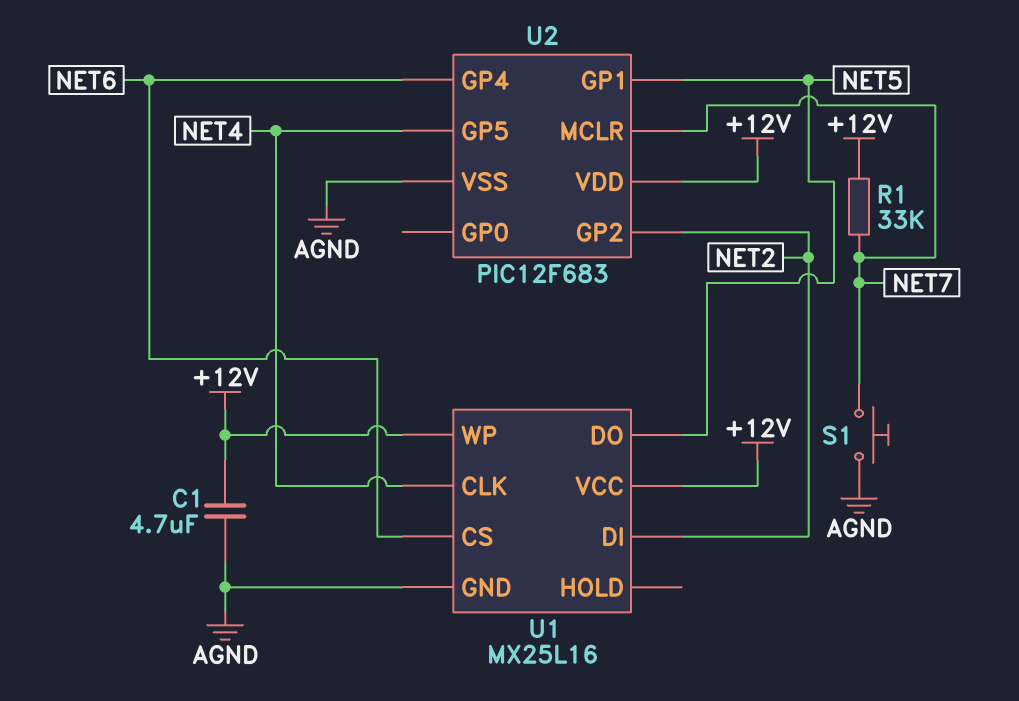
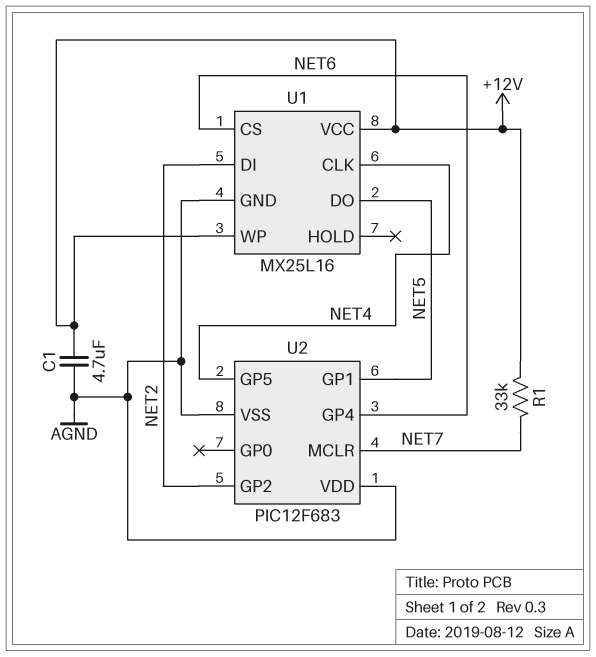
S1: button (AGND, NET7) -> none
U2 pin VDD: +12V -> AGND

